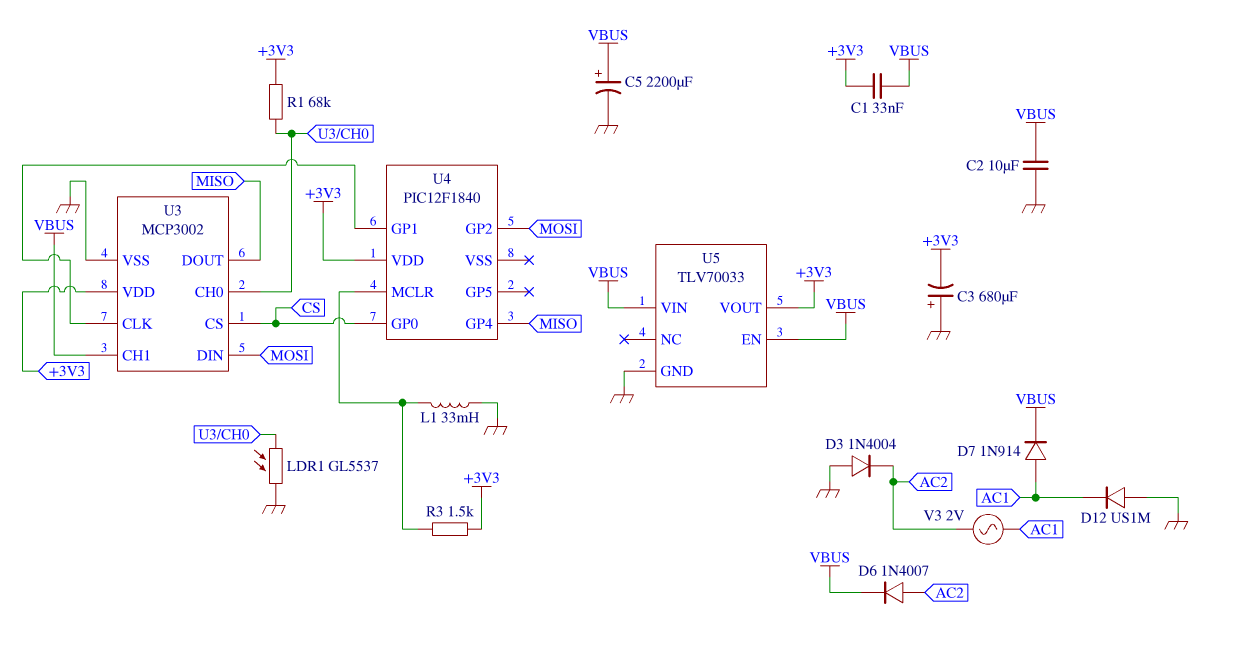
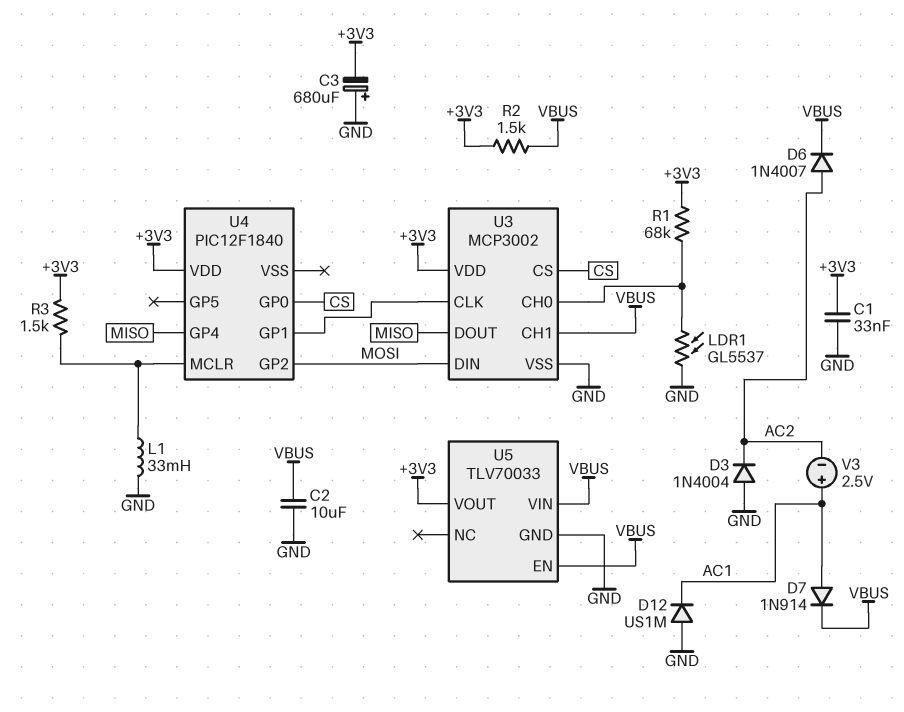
C1: 33nF (+3V3, VBUS) -> 33nF (+3V3, GND)
C5: 2200uF (plus VBUS, minus GND) -> none
R2: none -> 1.5k (+3V3, VBUS)
V3: AC 2V (AC1, AC2) -> 2.5V (plus AC1, minus AC2)

